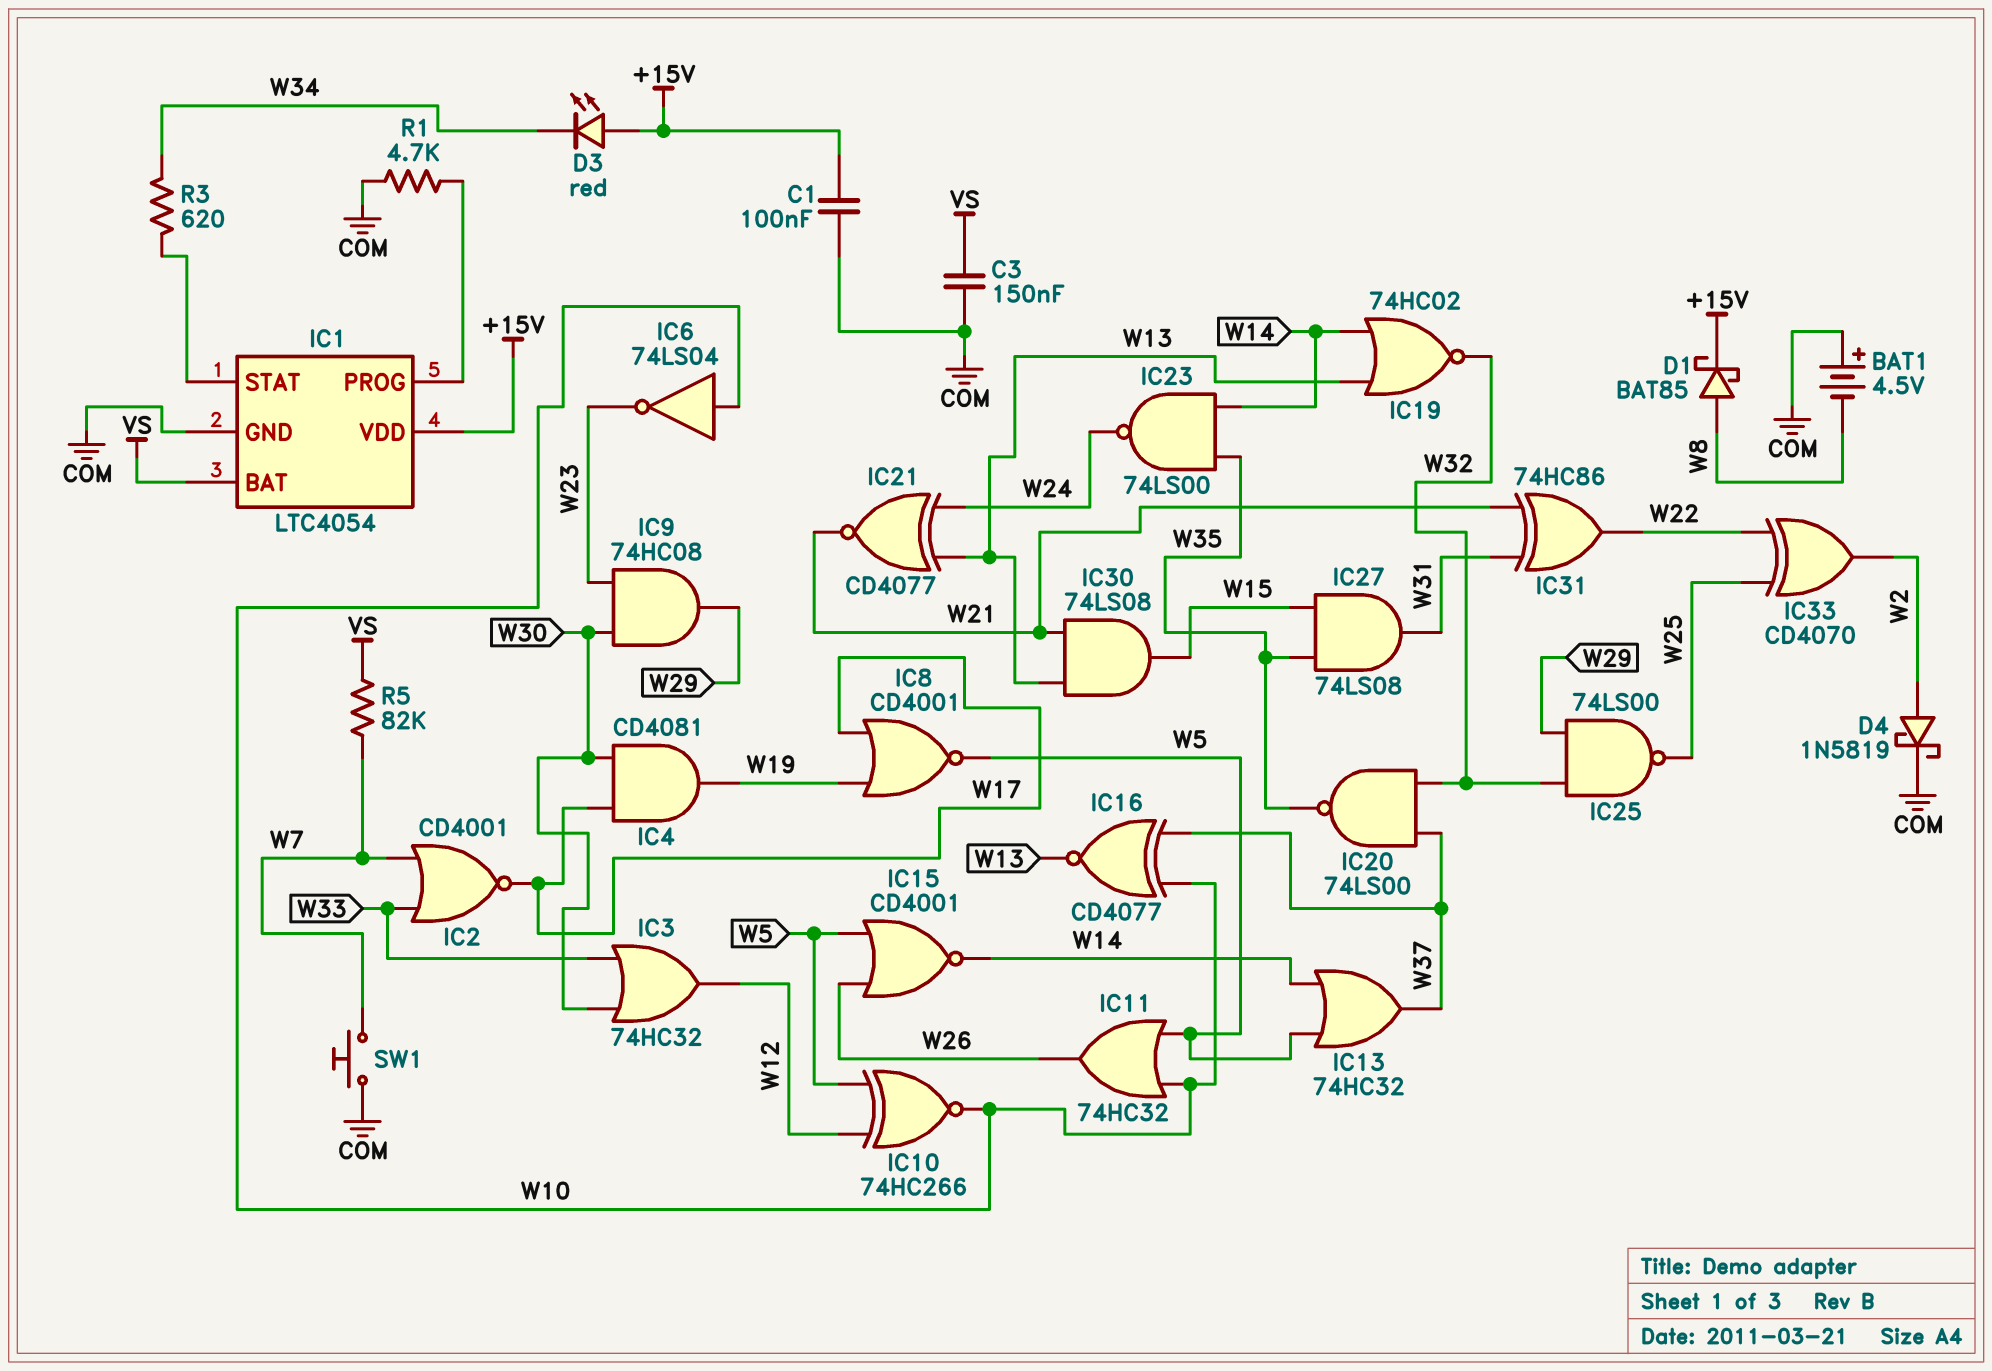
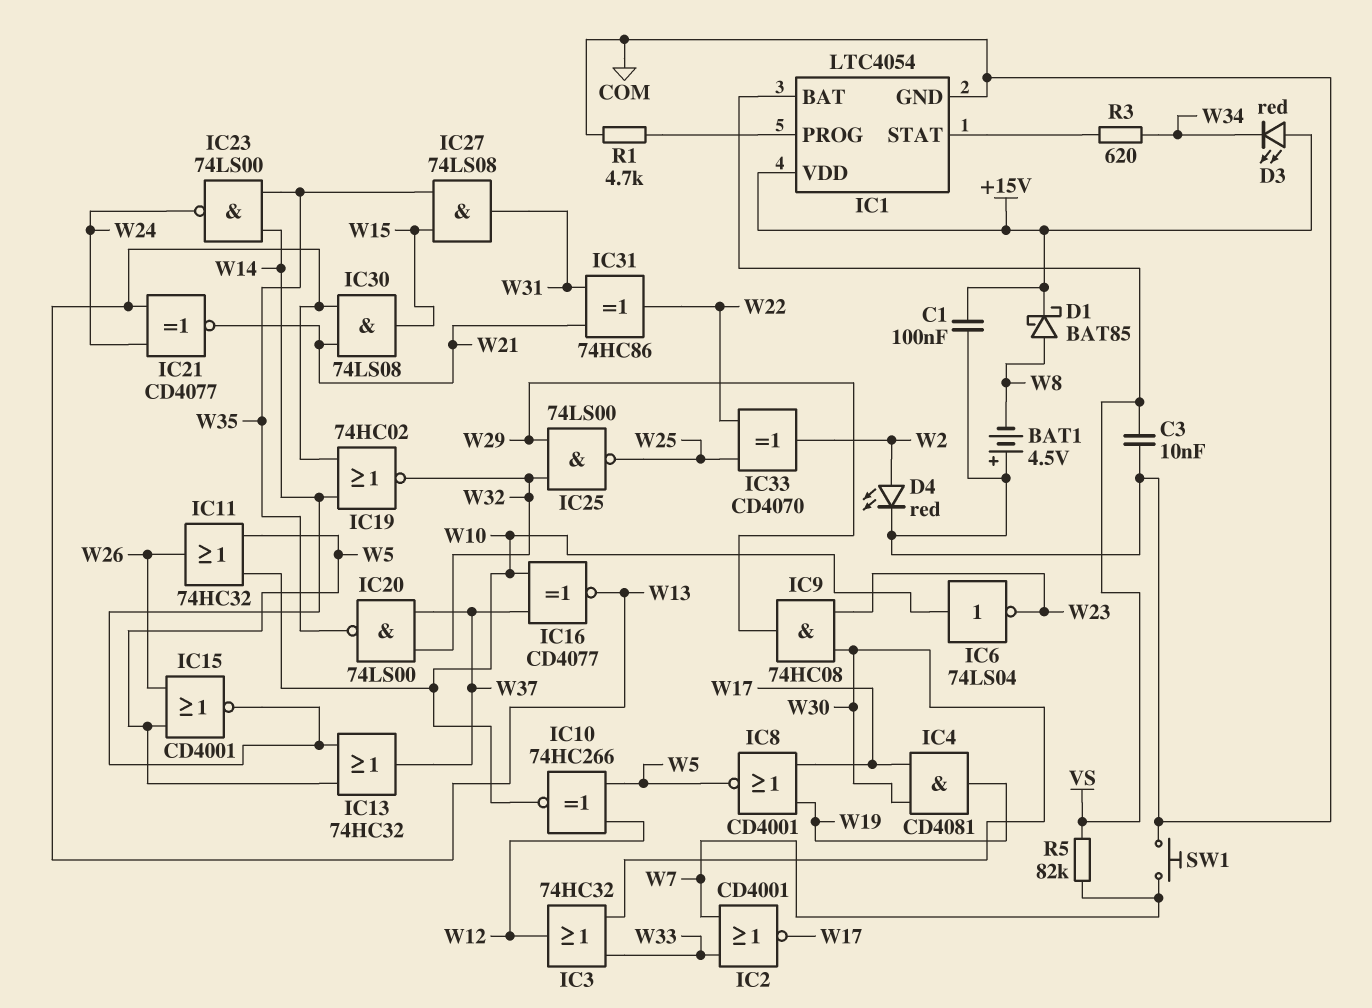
C3: 150nF (COM, VS) -> 10nF (COM, VS)
D4: schottky 1N5819 (A W2, K COM) -> LED red (A W2, K COM)

